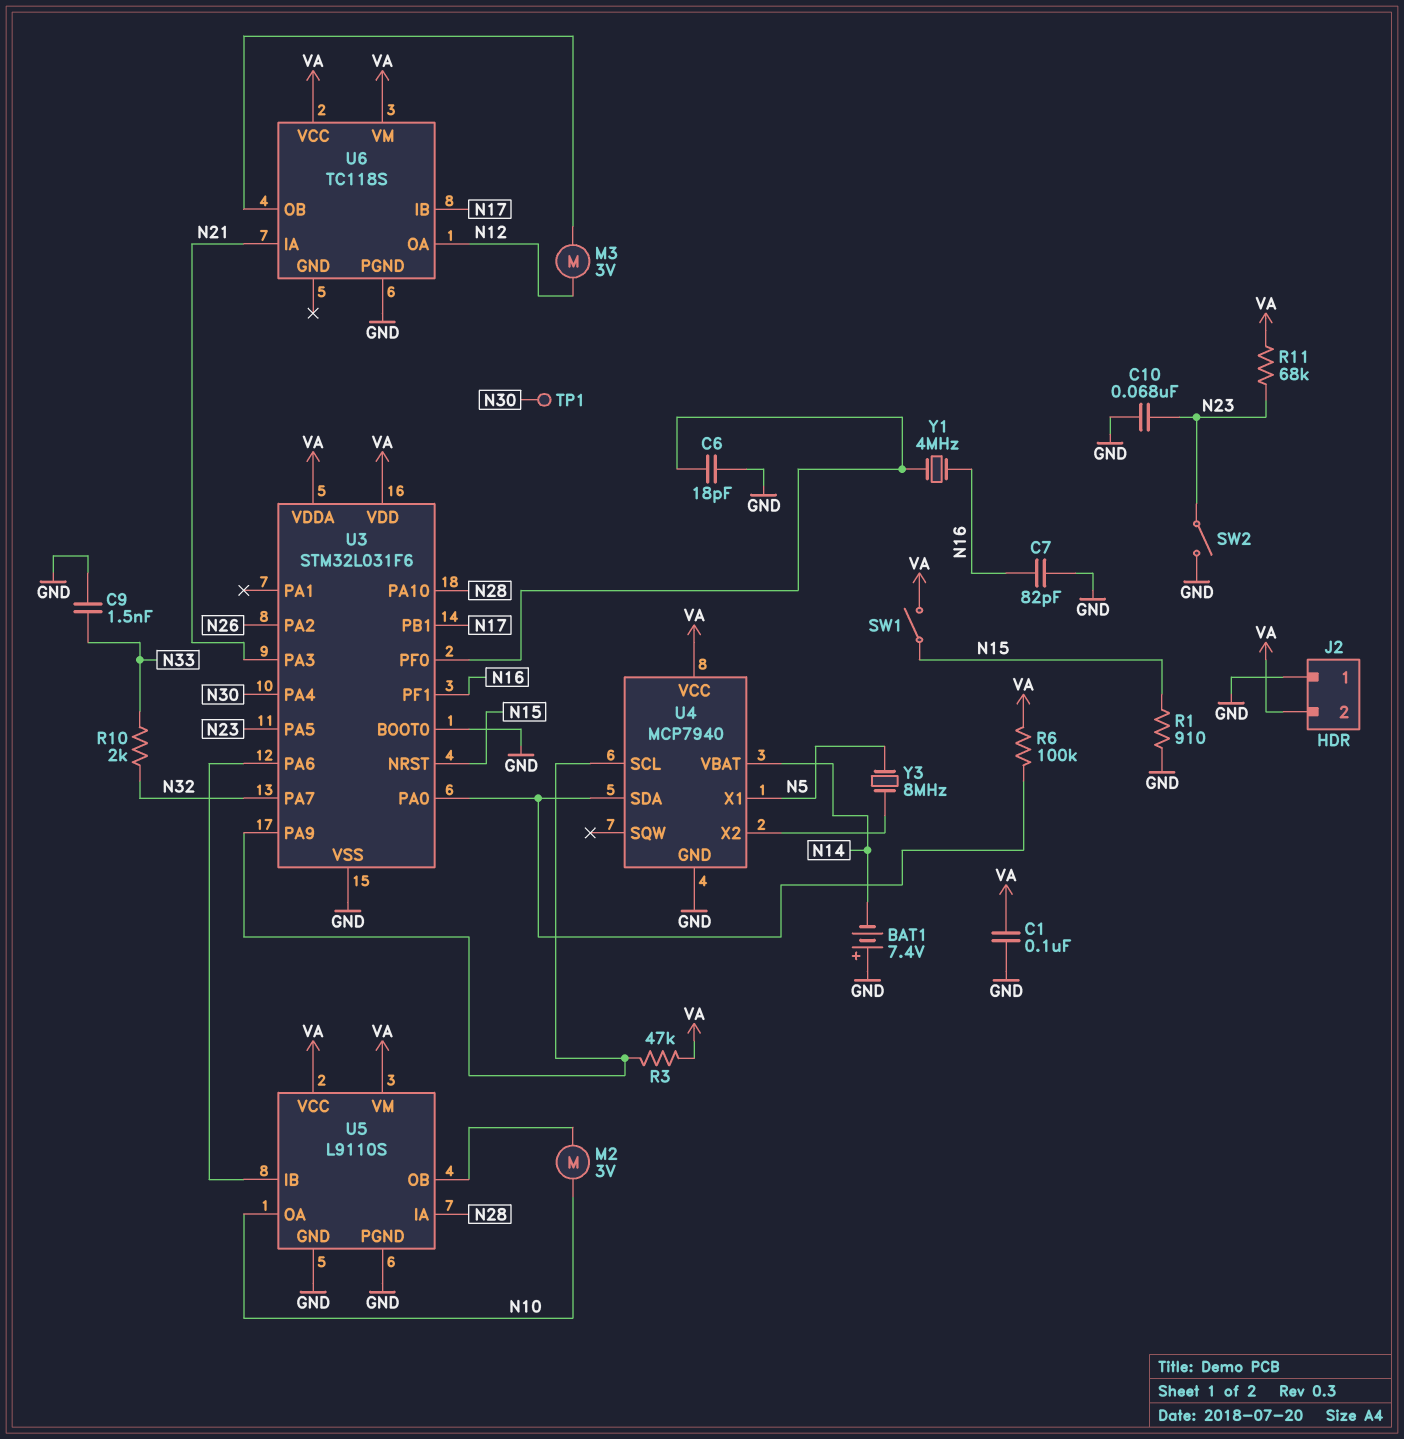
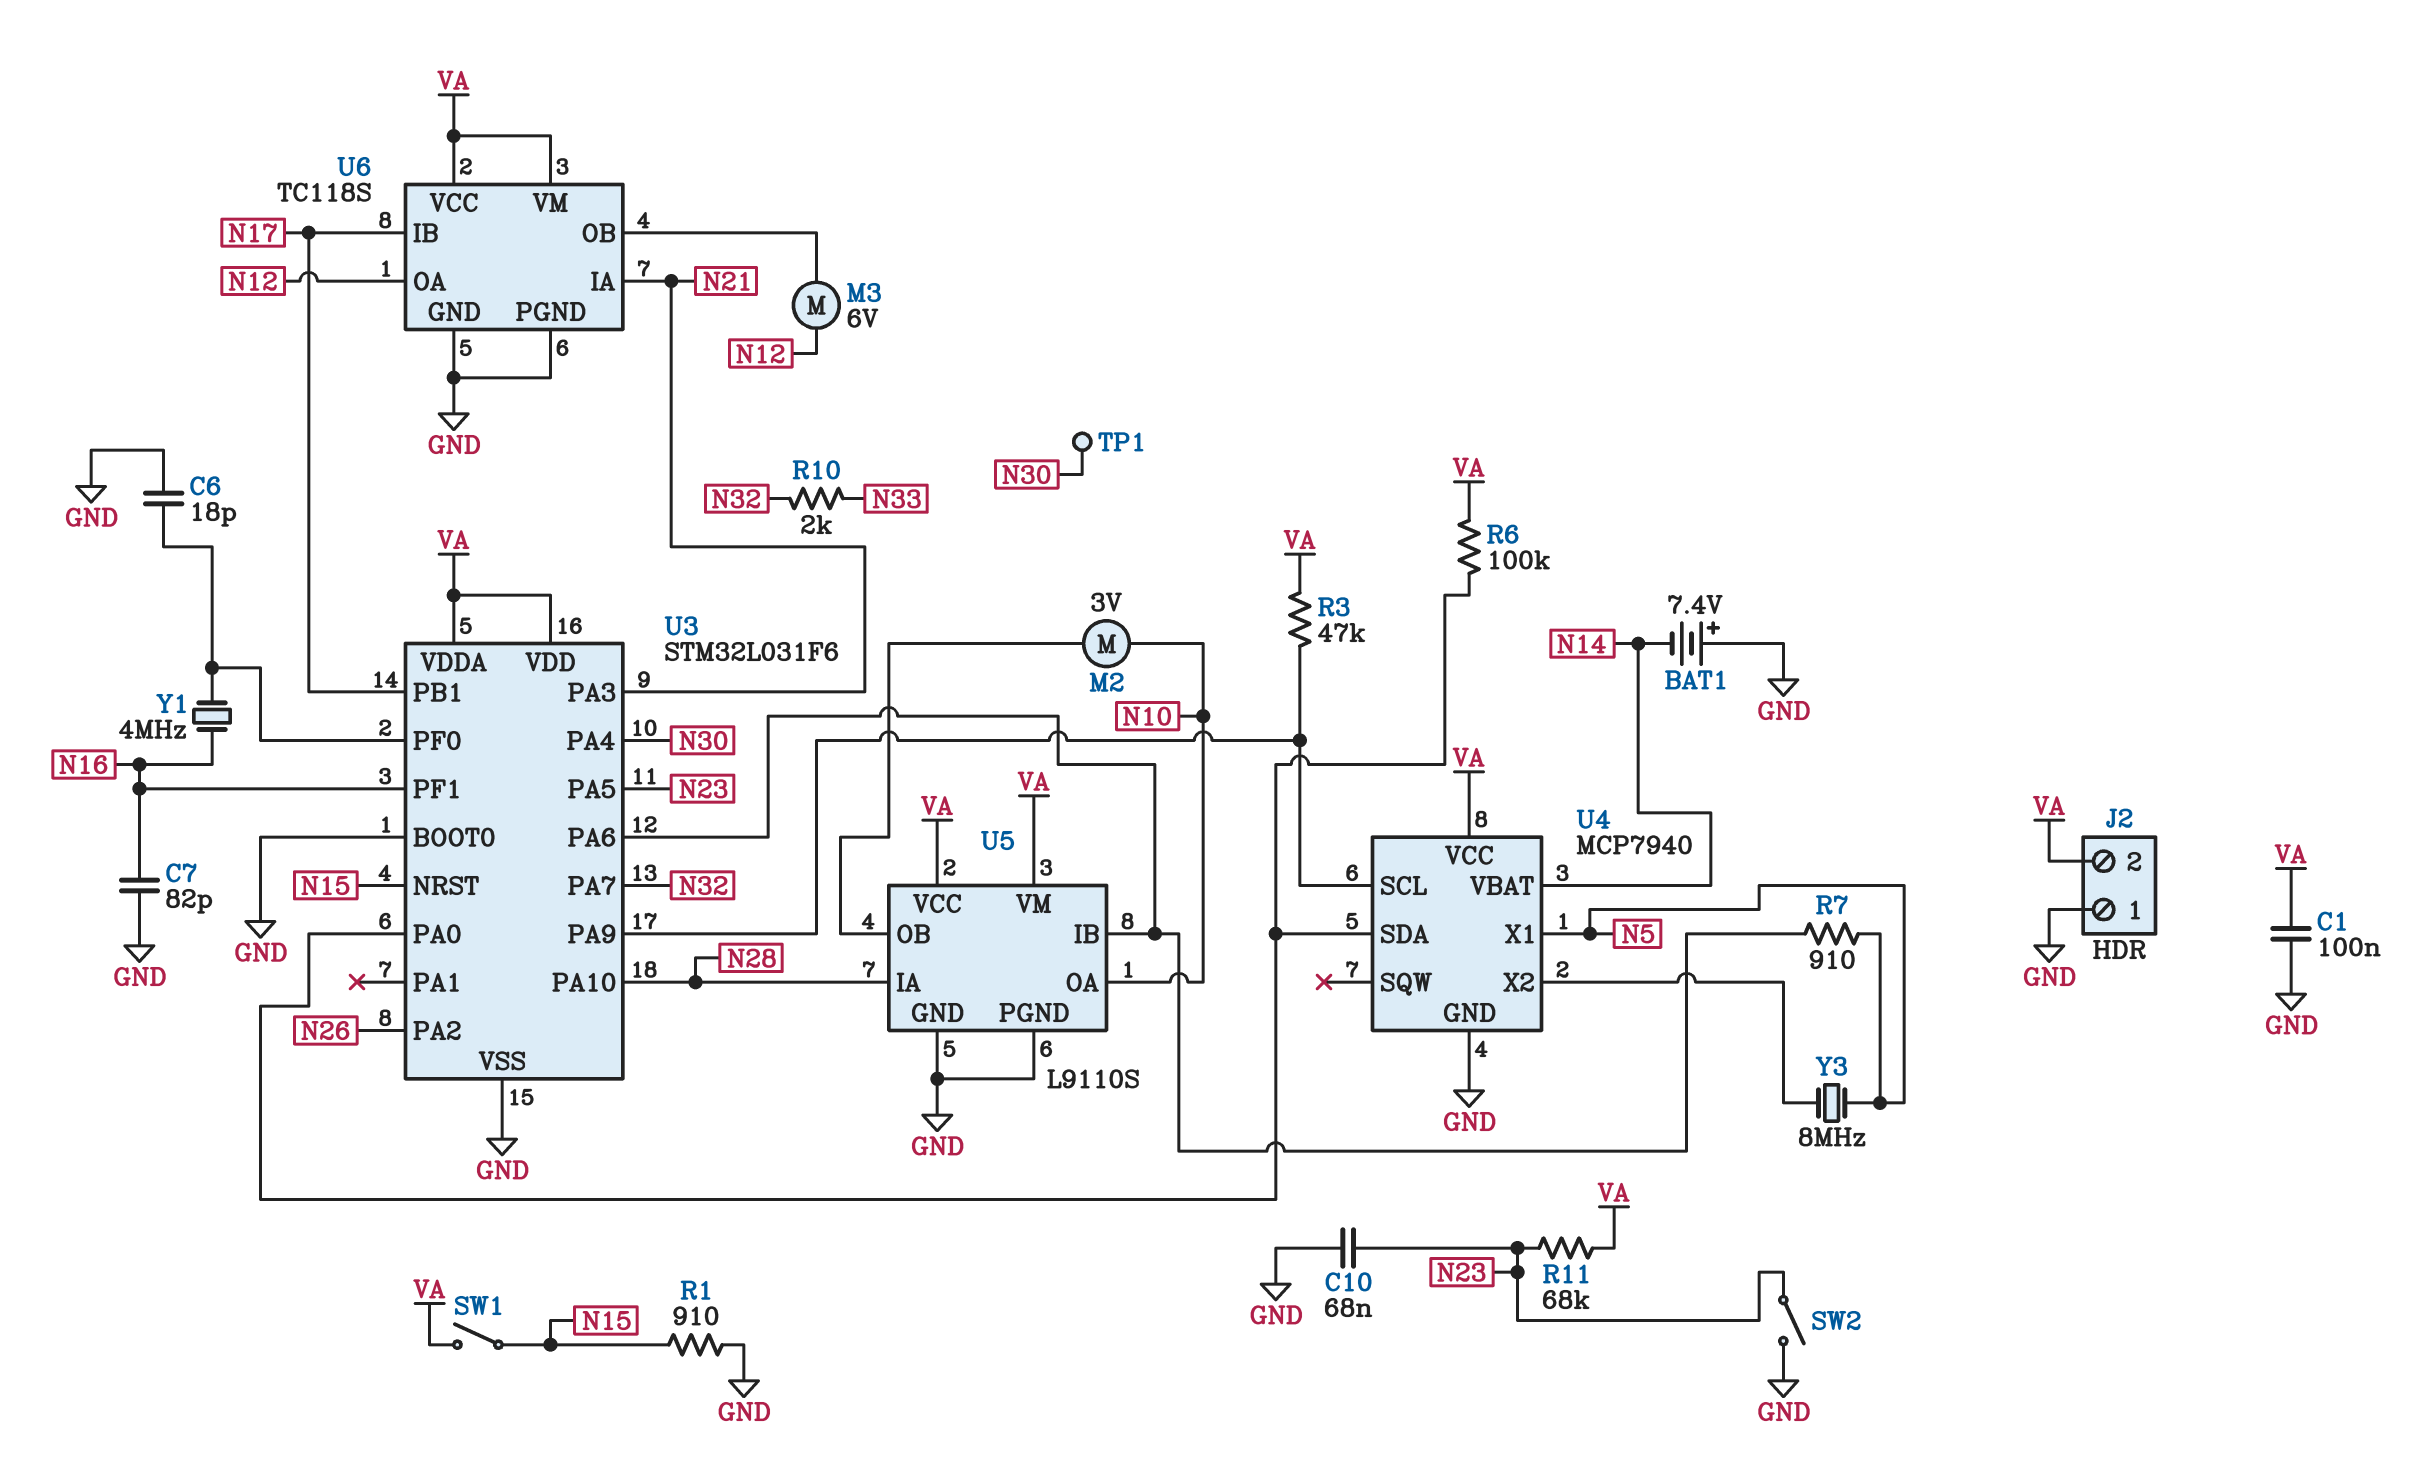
C9: 1.5nF (GND, N33) -> none
M3: motor 3V (N12, U6/OB) -> motor 6V (N12, U6/OB)
R7: none -> 910 (N5, U3/PA6)
U6 pin GND: none -> GND

